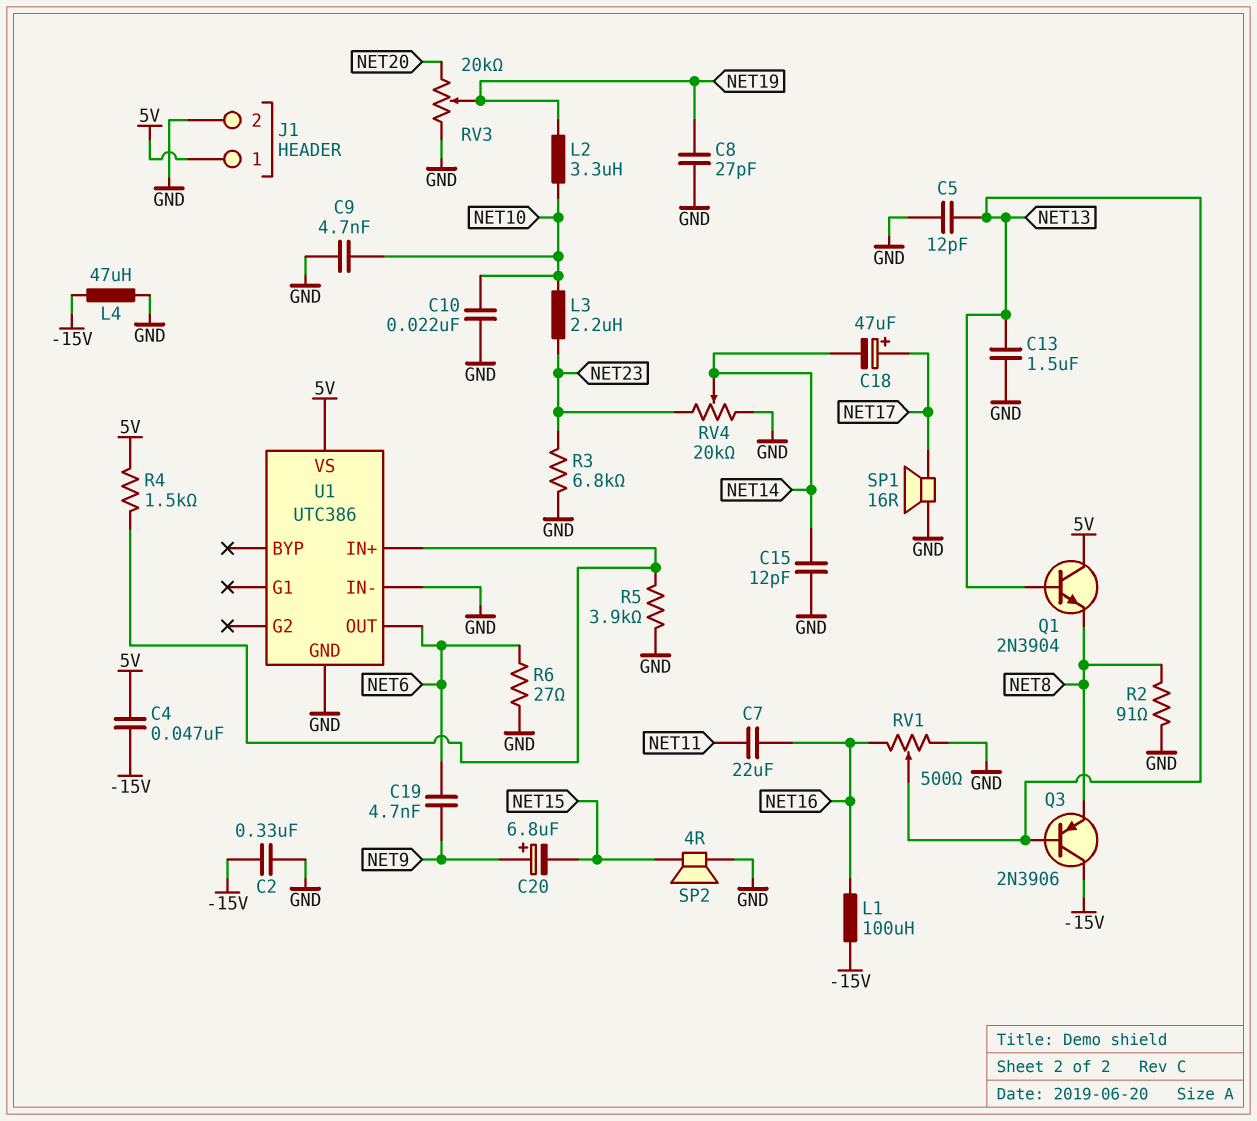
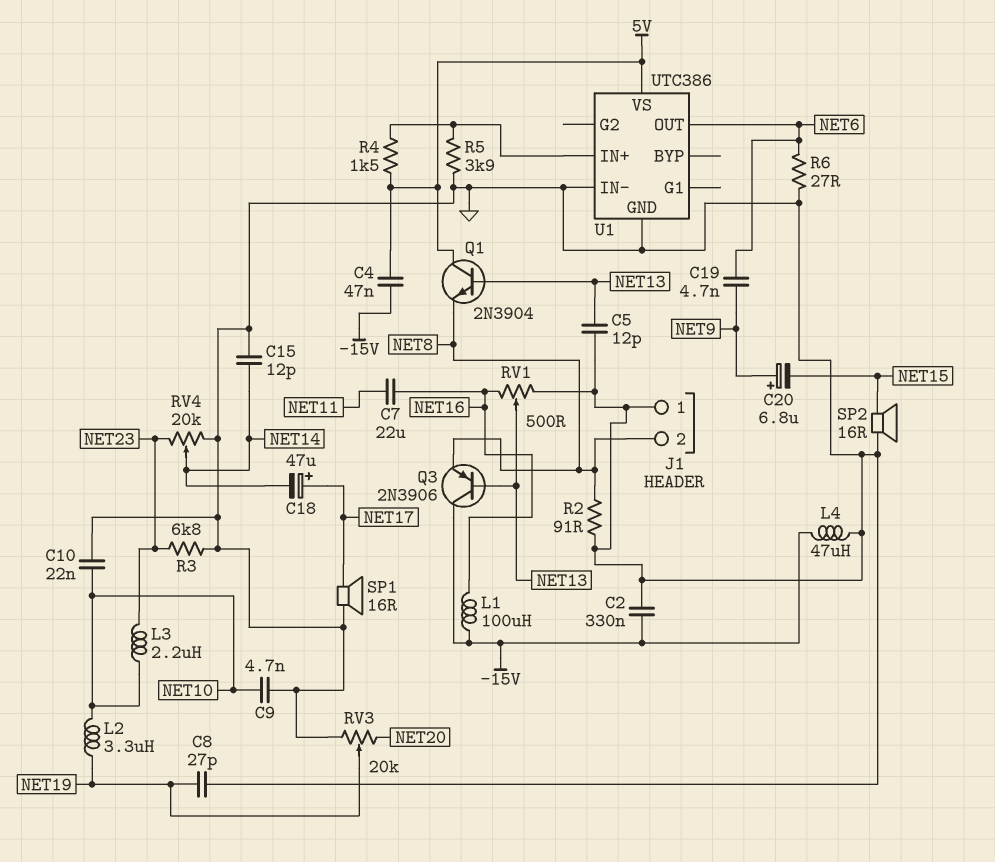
C13: 1.5uF (GND, NET13) -> none
J1 pin 1: 5V -> GND
J1 pin 2: GND -> NET8
SP2: speaker 4R (GND, NET15) -> speaker 16R (GND, NET15)

